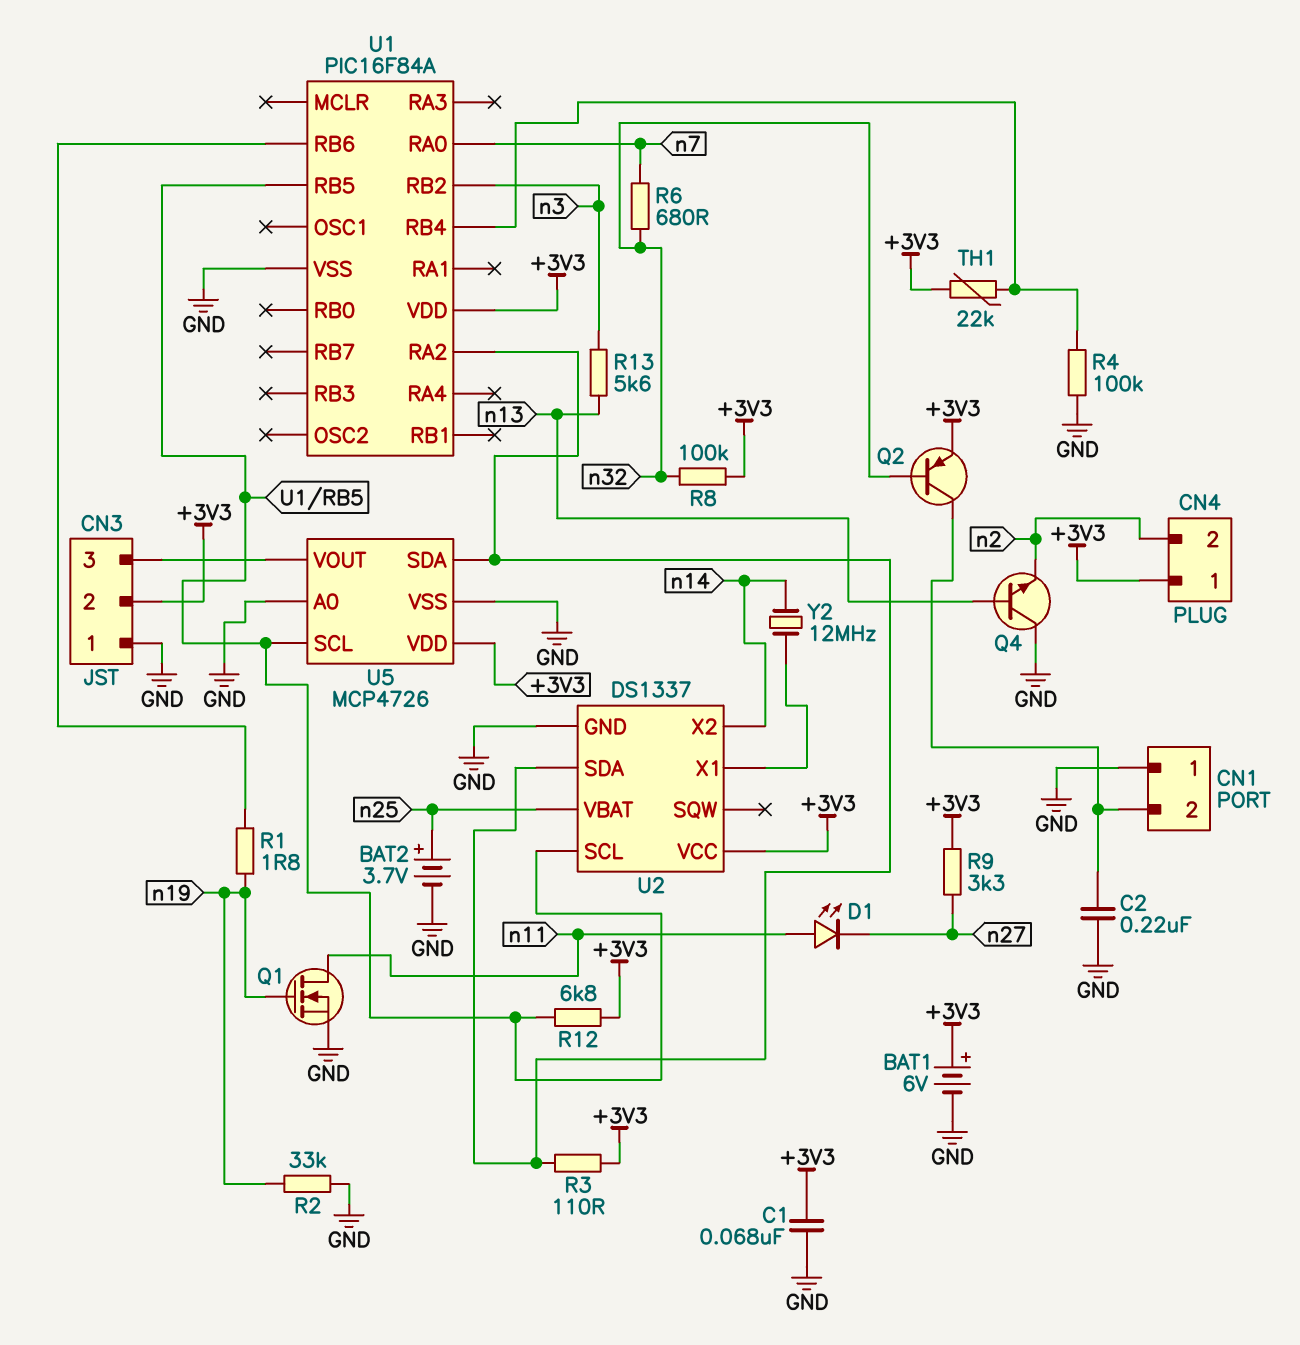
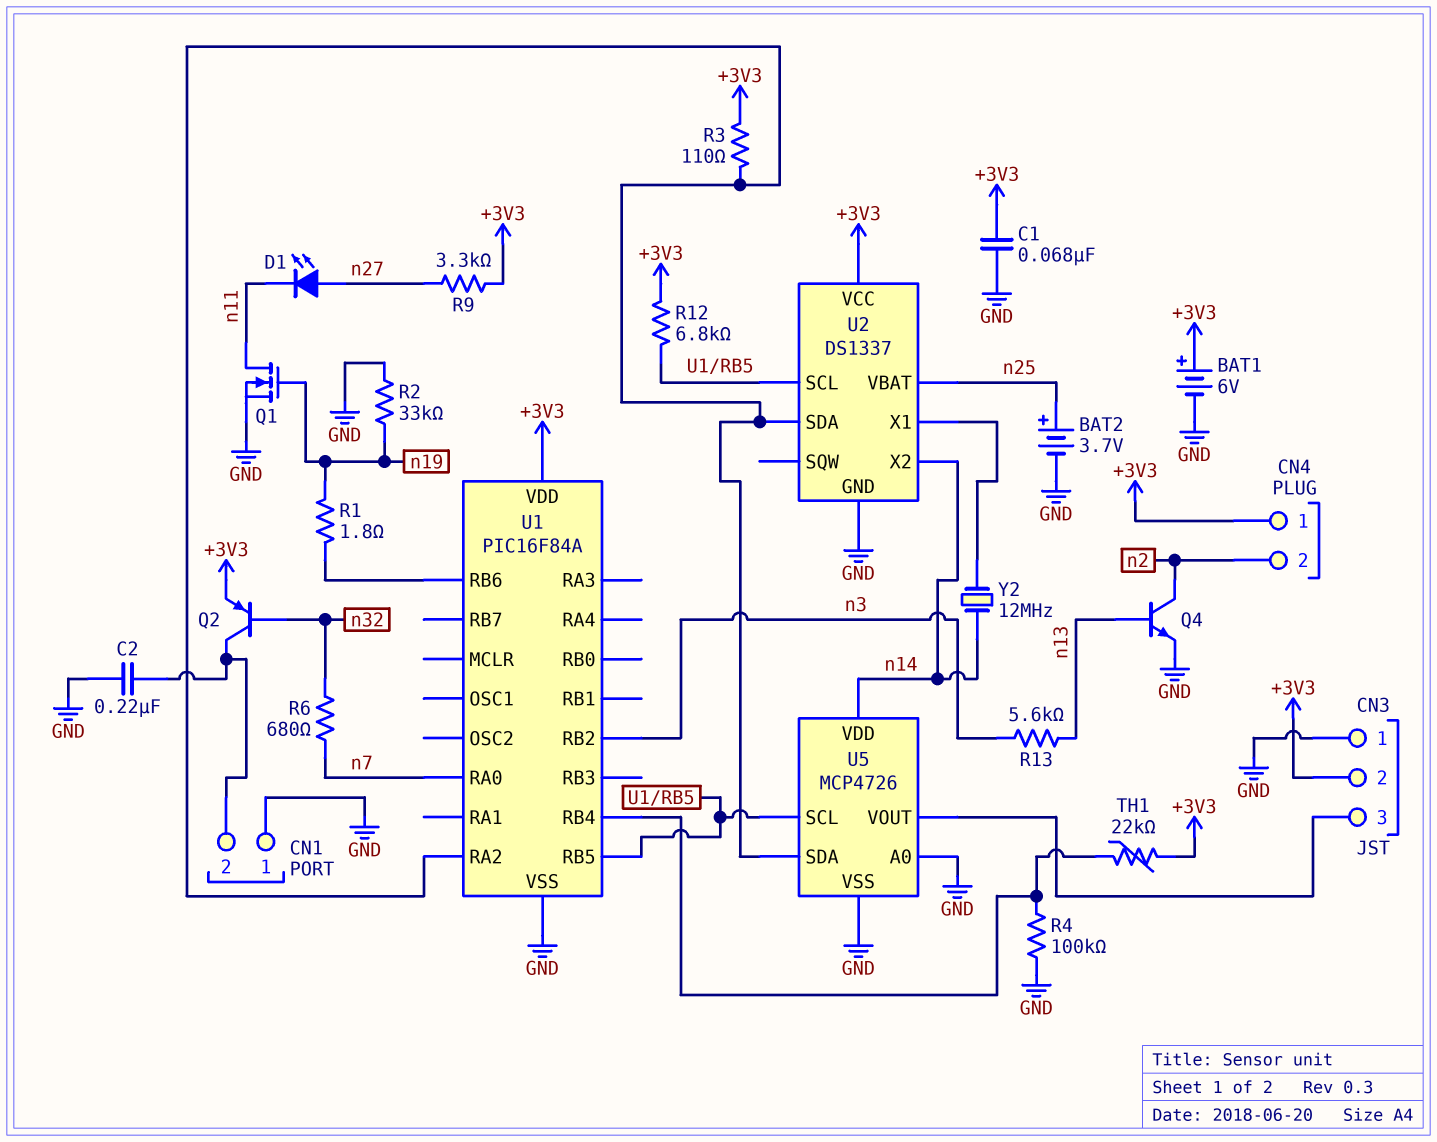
D1: LED (A n11, K n27) -> LED (A n27, K n11)
Q4: NPN (B n13, C GND, E n2) -> NPN (B n13, C n2, E GND)
R8: 100k (+3V3, n32) -> none
U5 pin VDD: +3V3 -> n14

